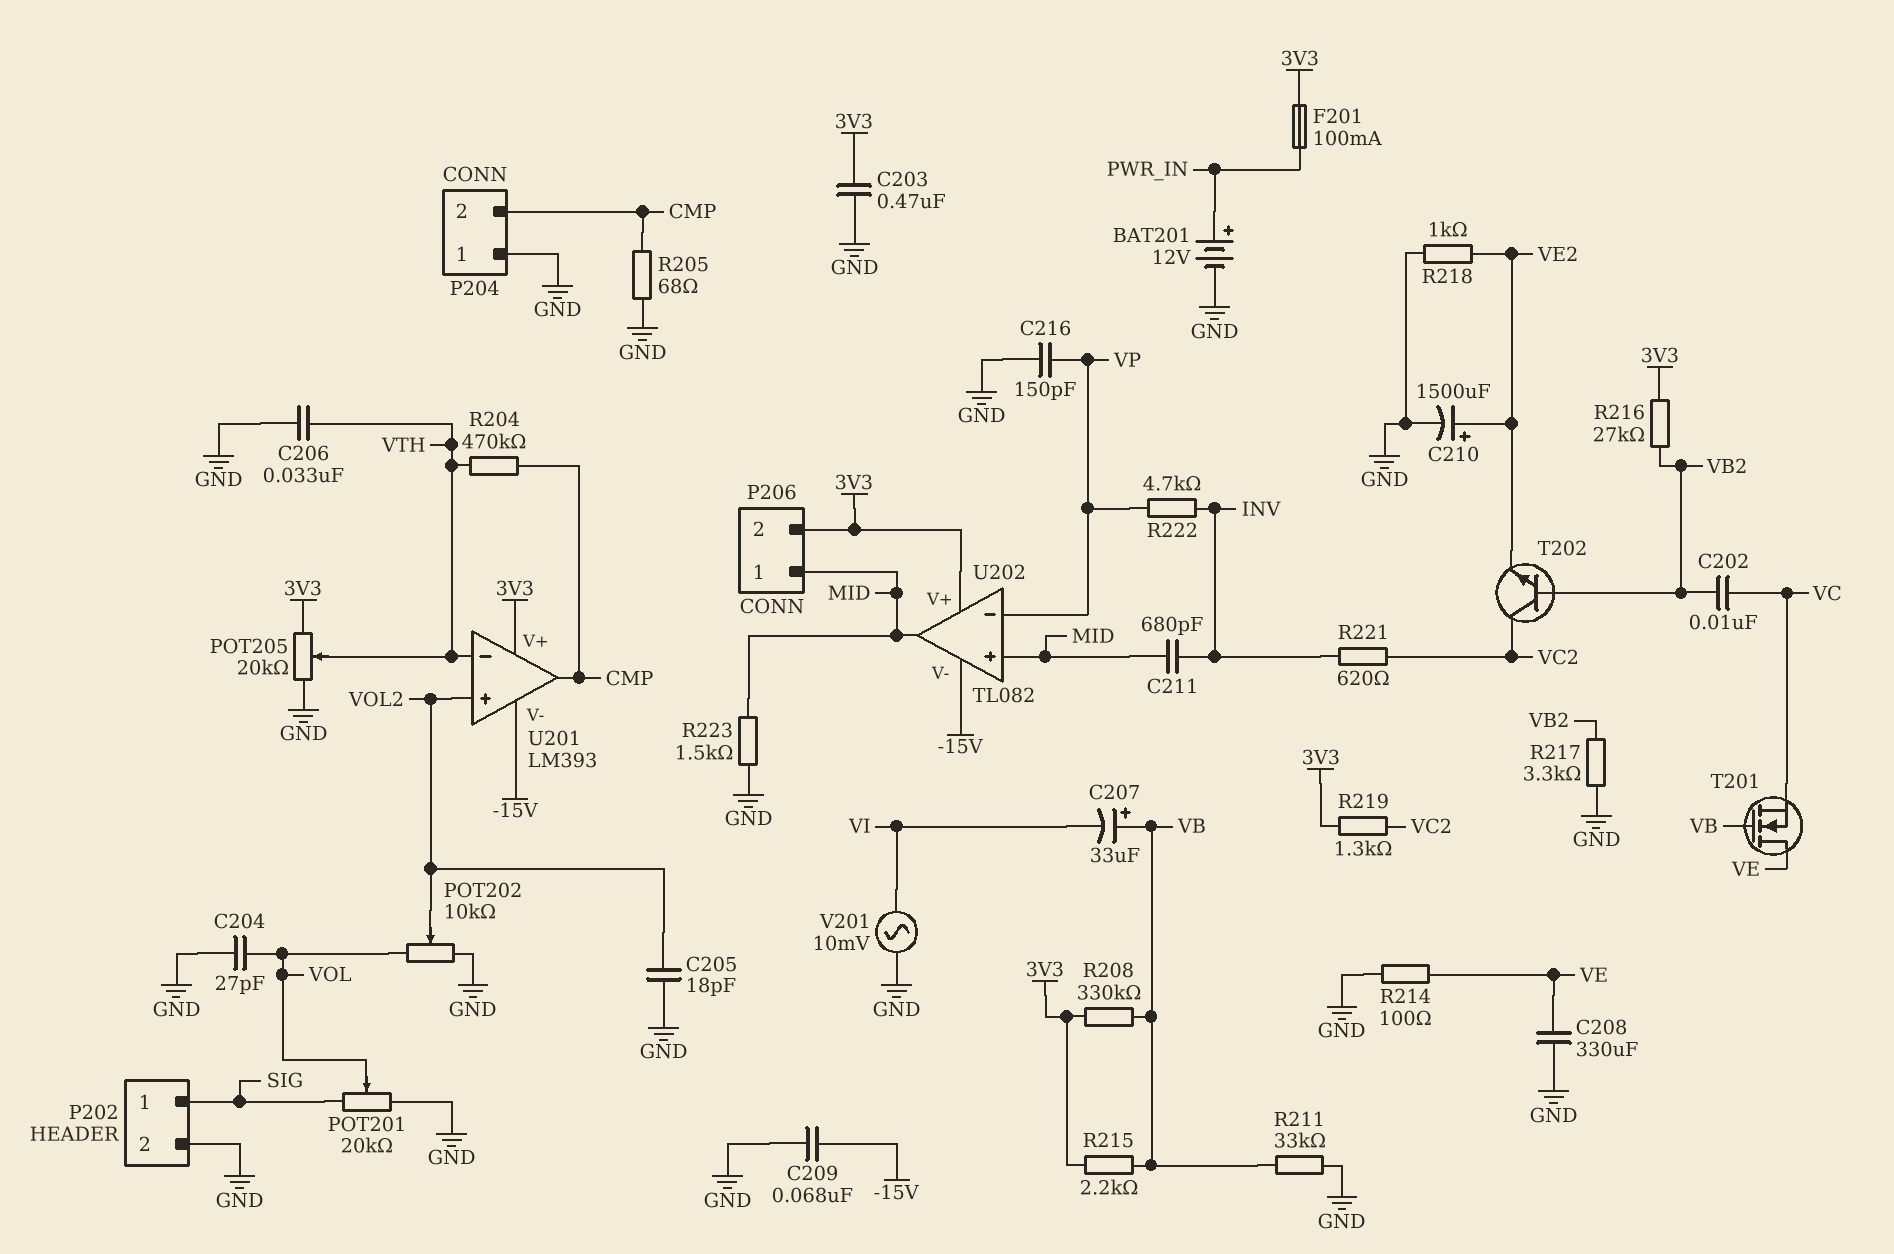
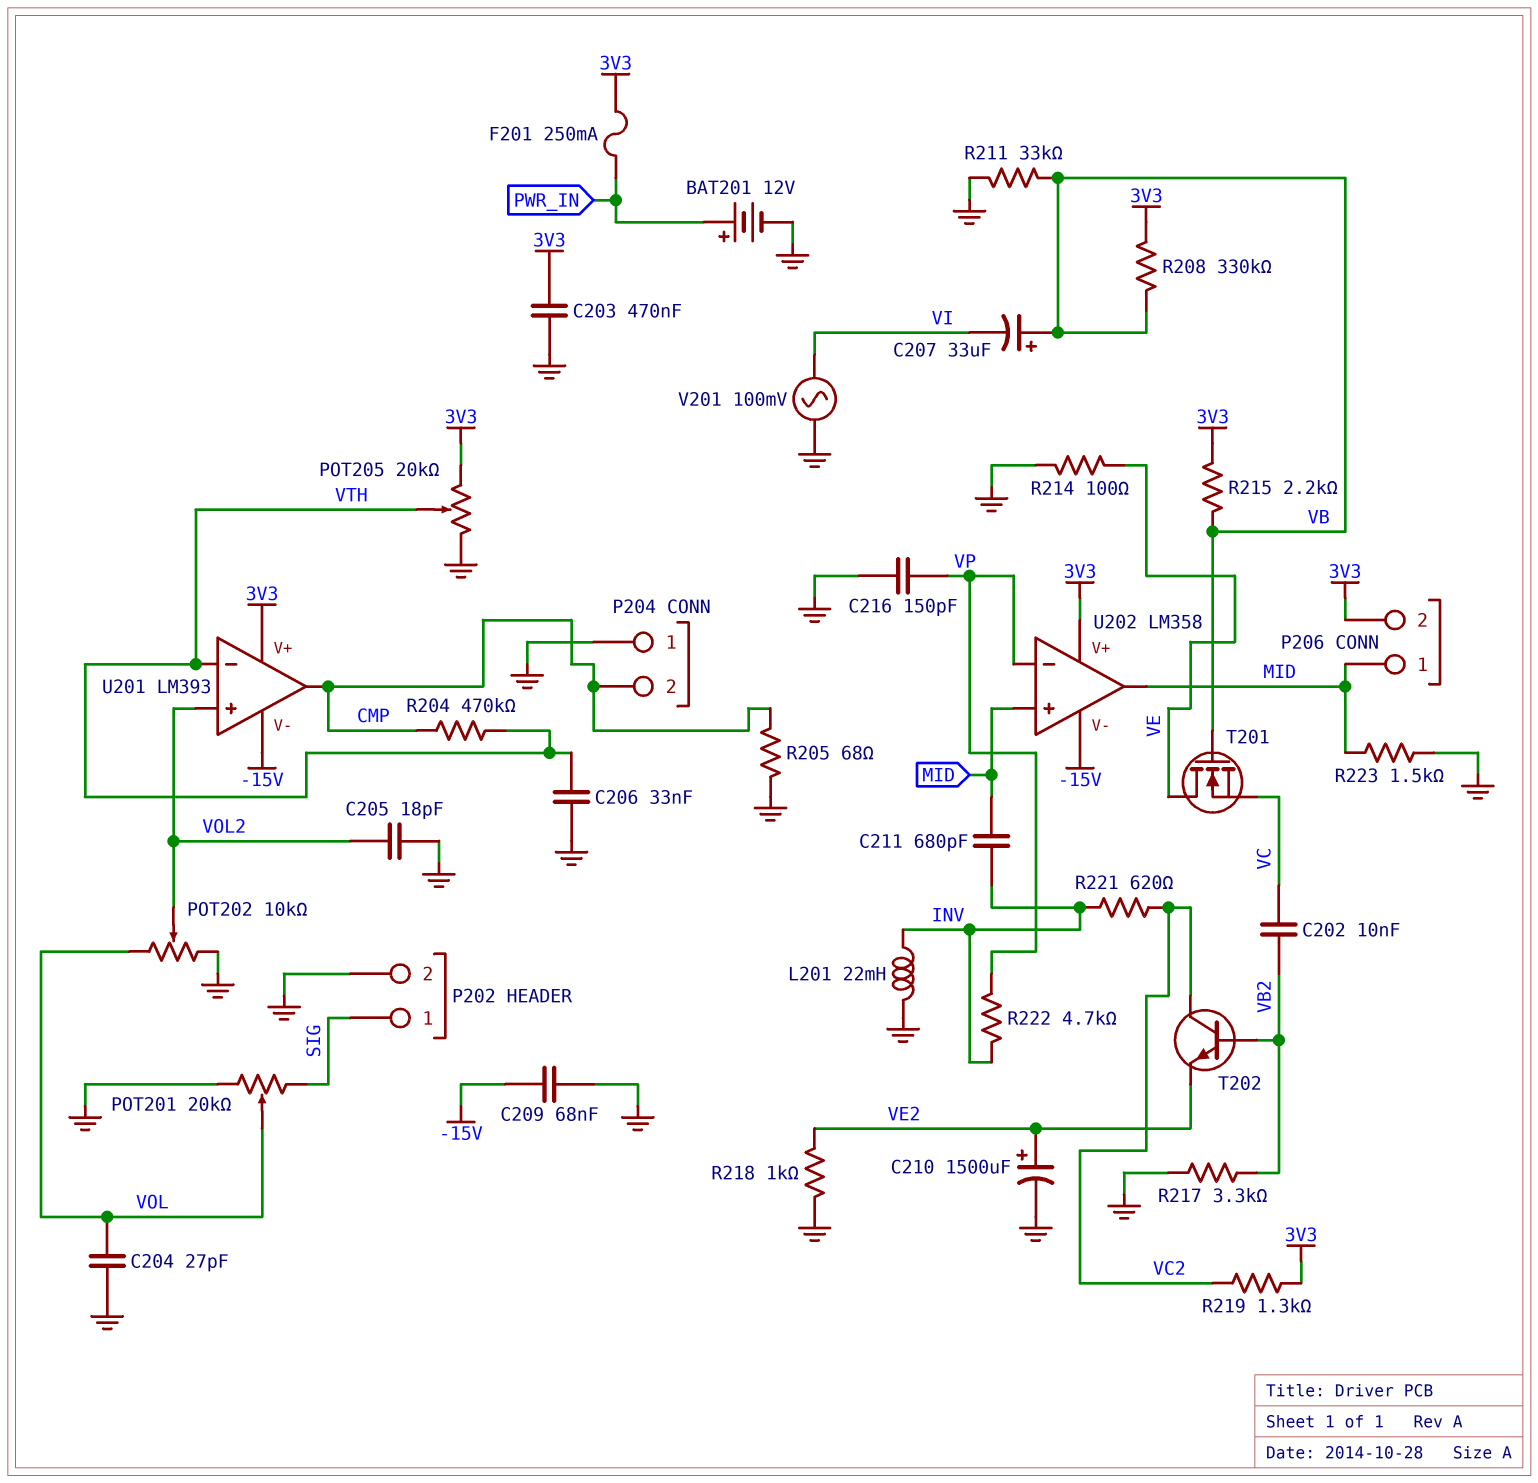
C208: 330uF (GND, VE) -> none
F201: 100mA (3V3, PWR_IN) -> 250mA (3V3, PWR_IN)
L201: none -> 22mH (GND, INV)
R216: 27k (3V3, VB2) -> none
U202: TL082 -> LM358
V201: AC 10mV (GND, VI) -> AC 100mV (GND, VI)

